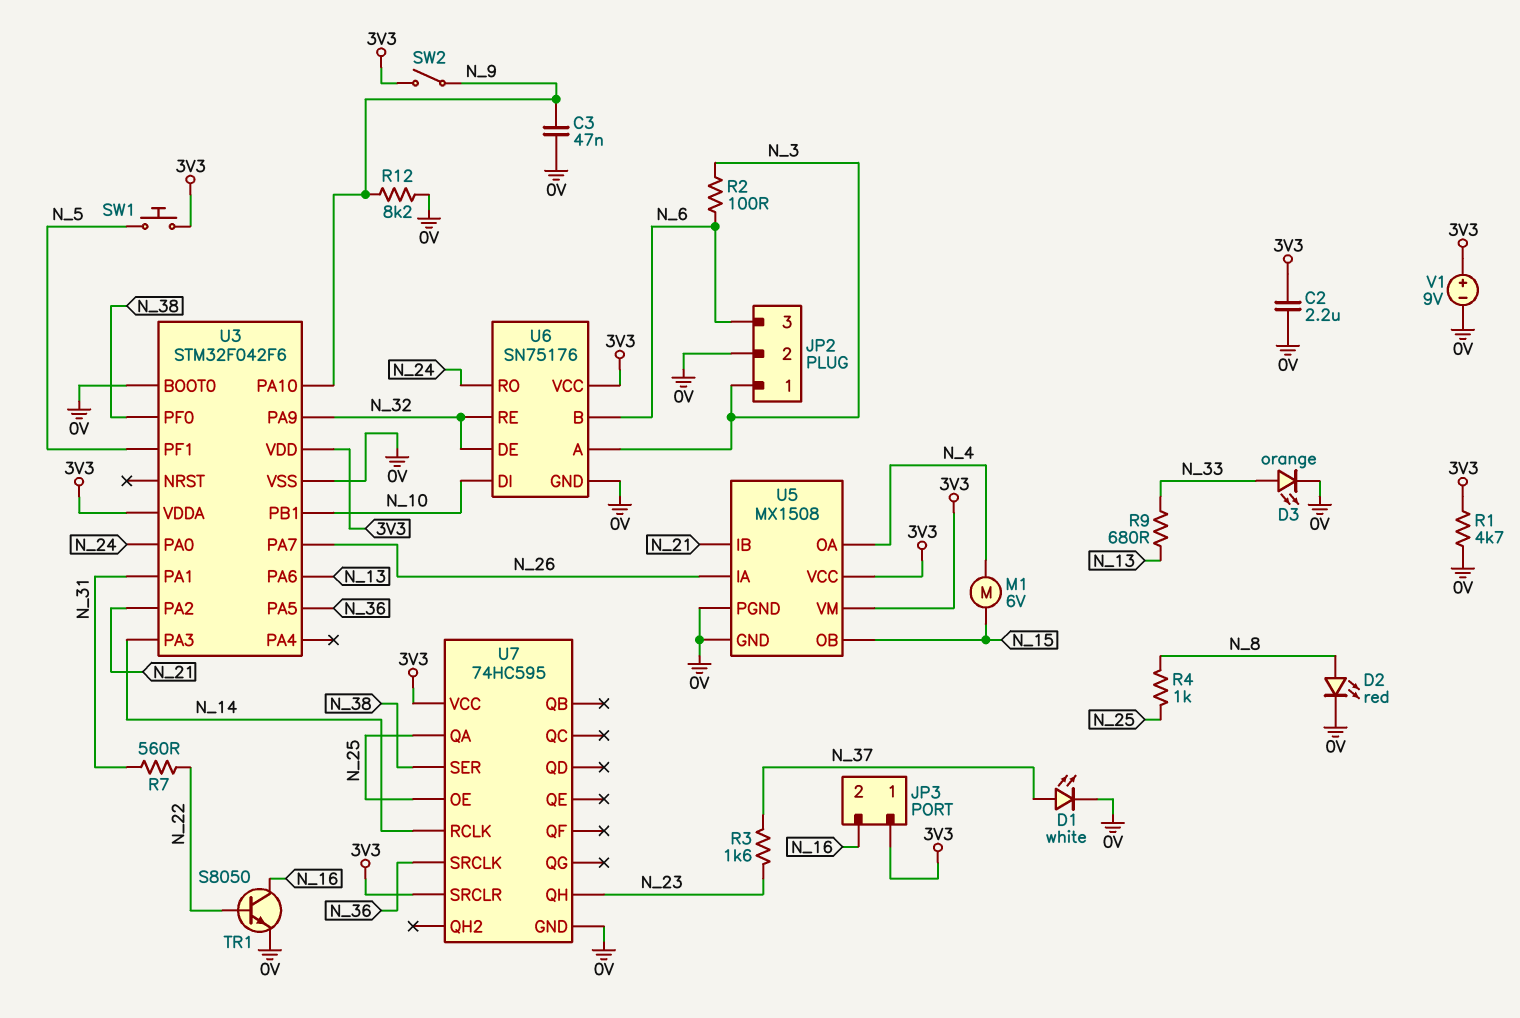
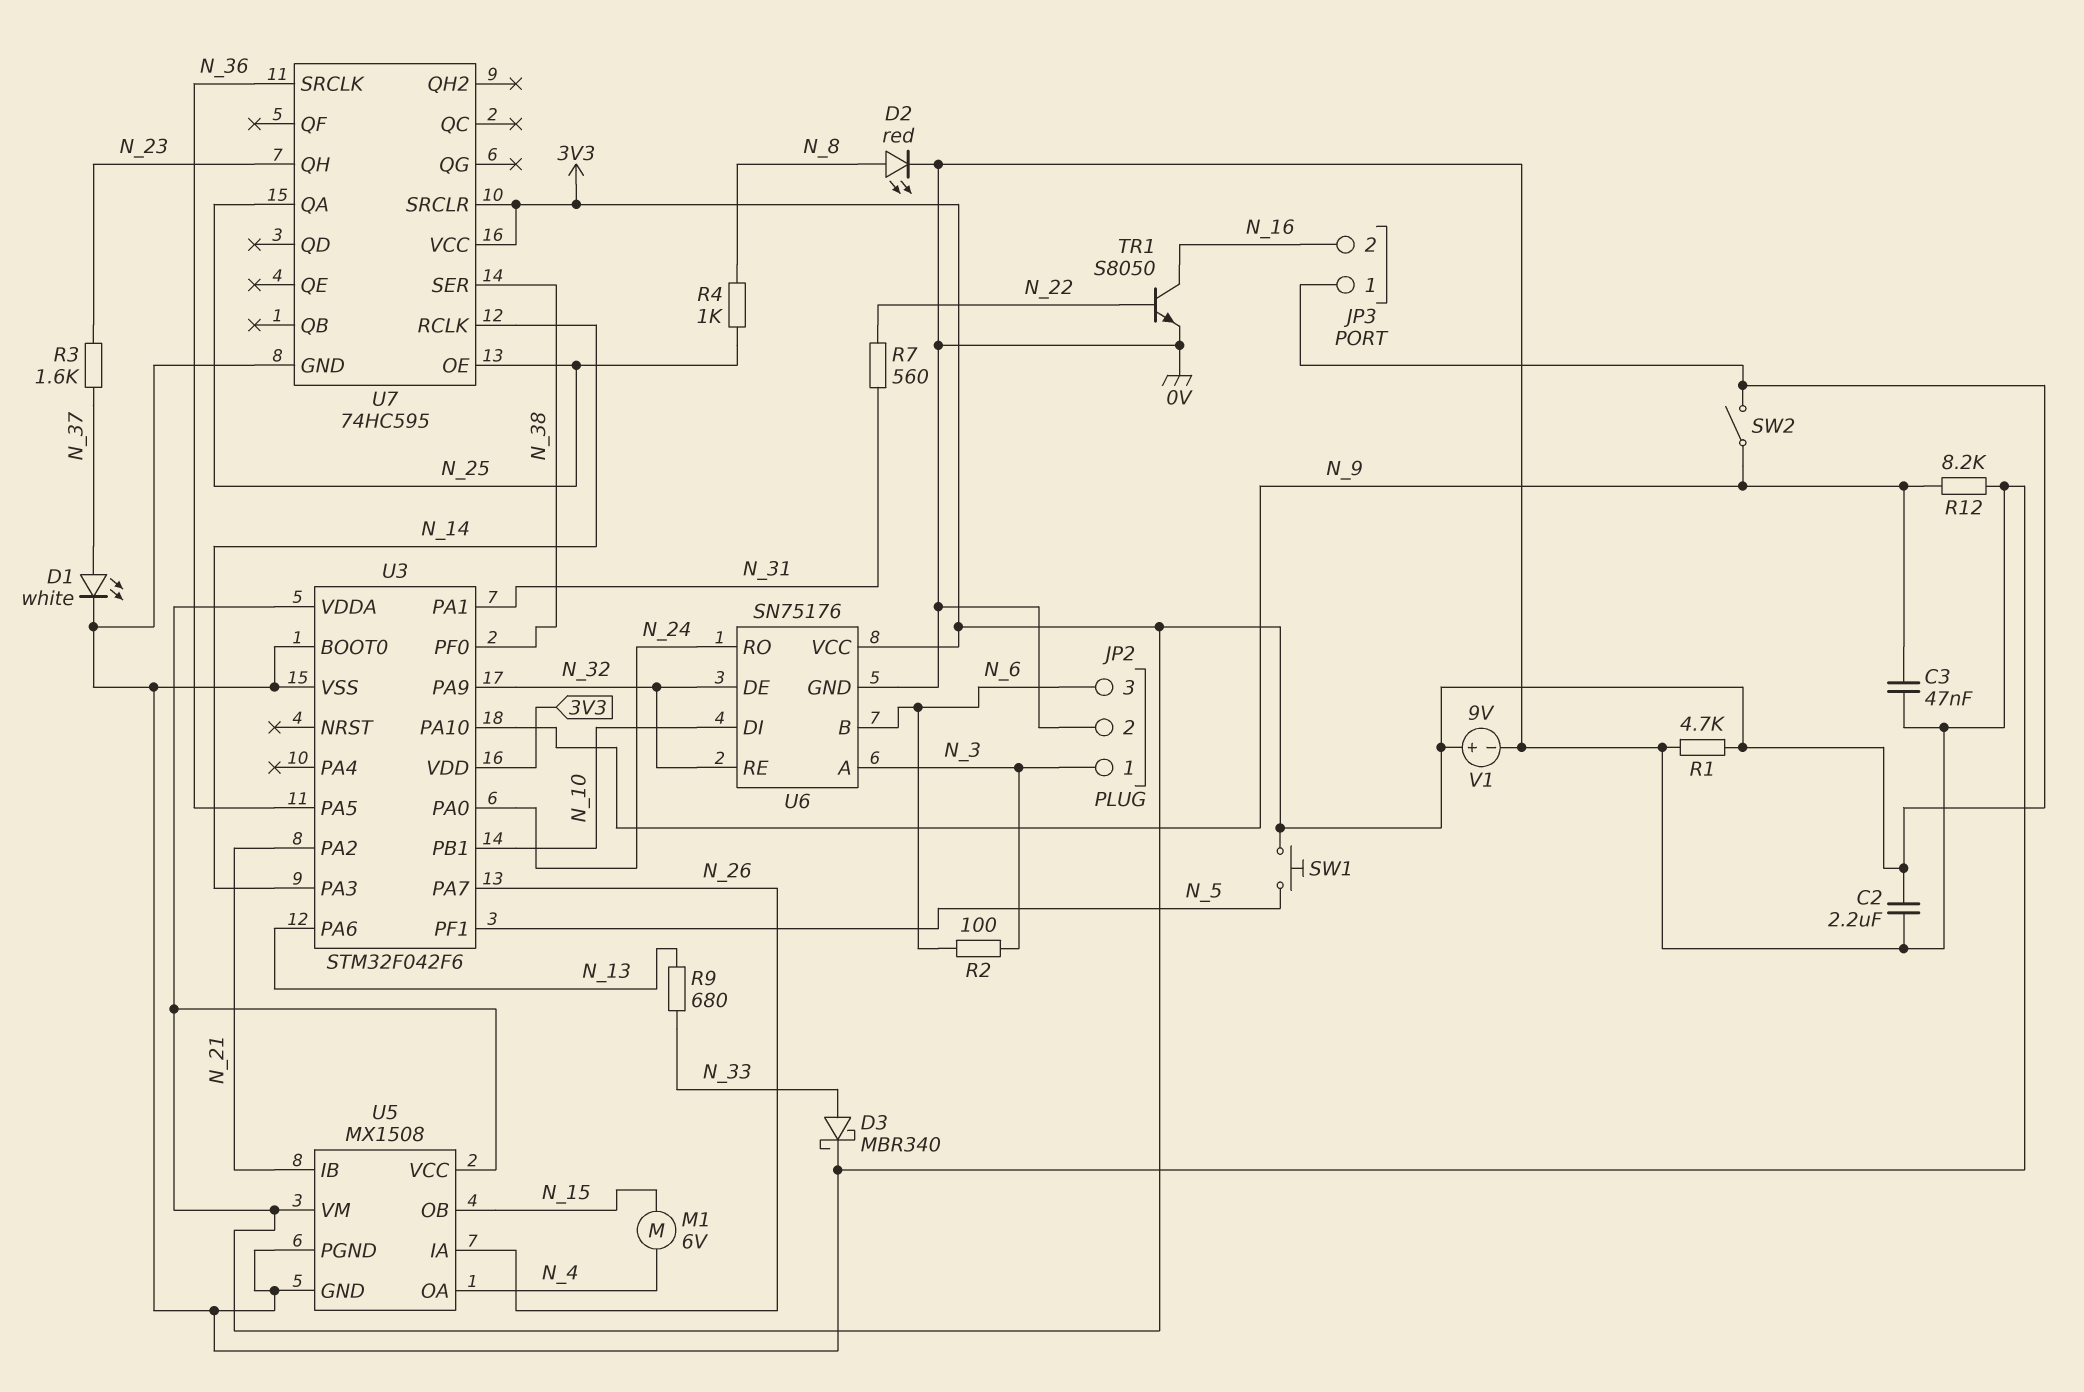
D3: LED orange (A N_33, K 0V) -> schottky MBR340 (A N_33, K 0V)

